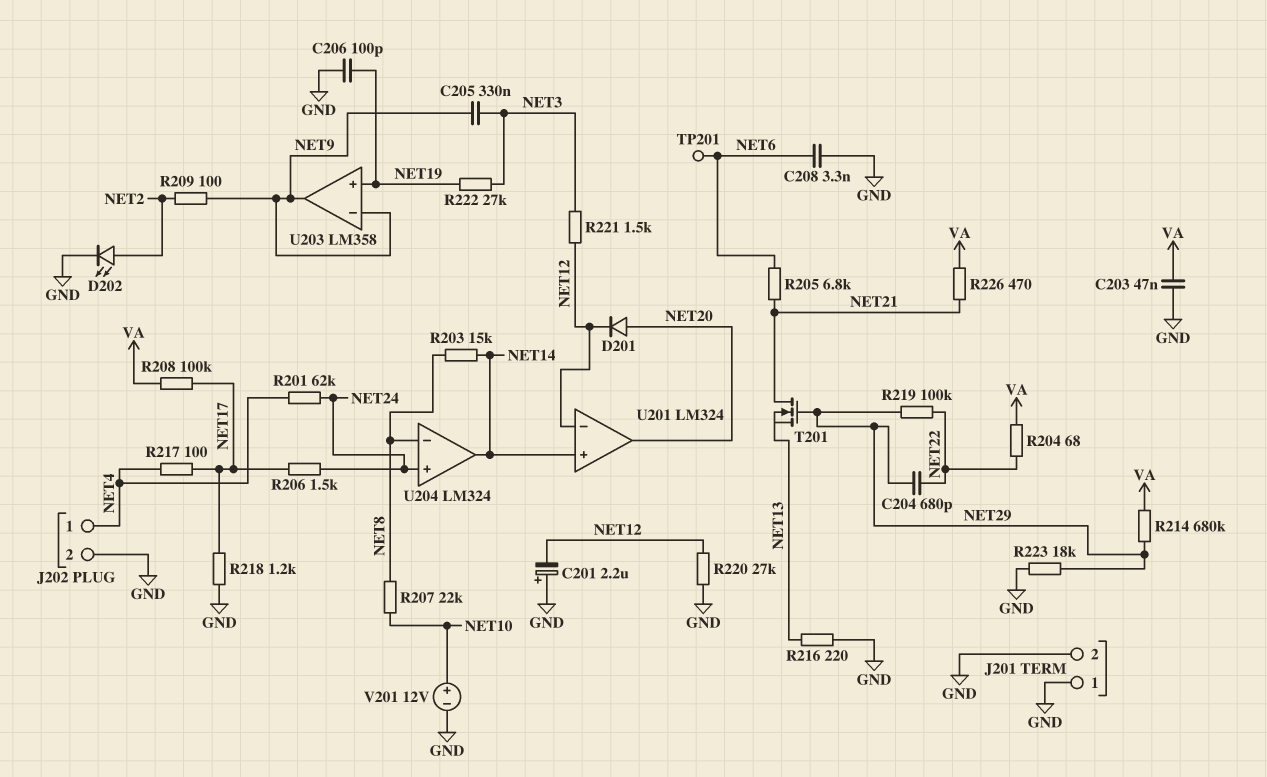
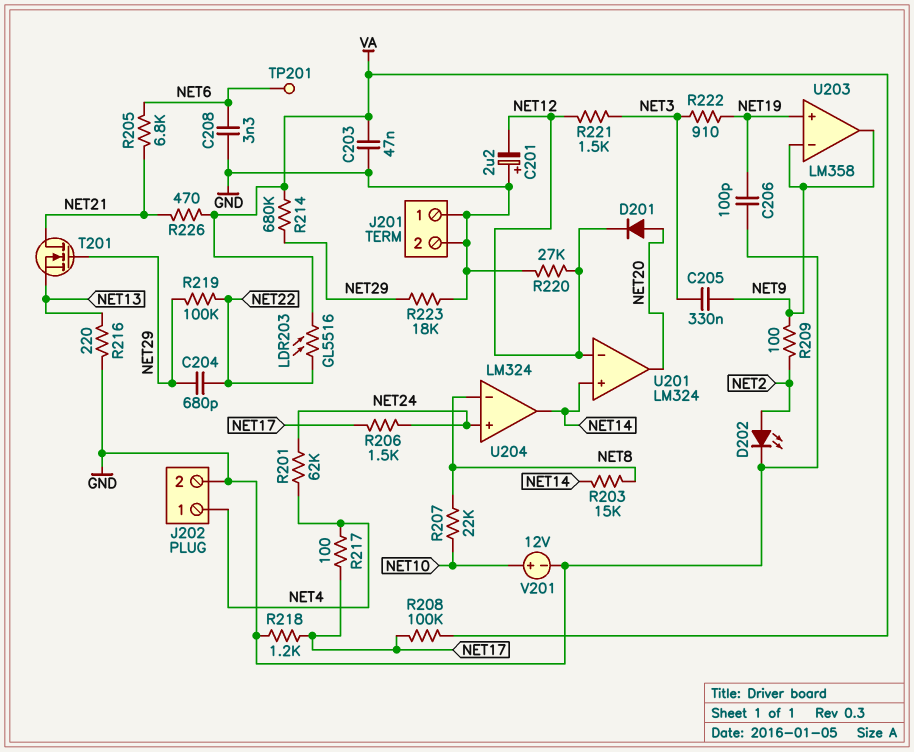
LDR203: none -> GL5516 (NET22, VA)
R204: 68 (NET22, VA) -> none
R222: 27k (NET3, NET19) -> 910 (NET3, NET19)

